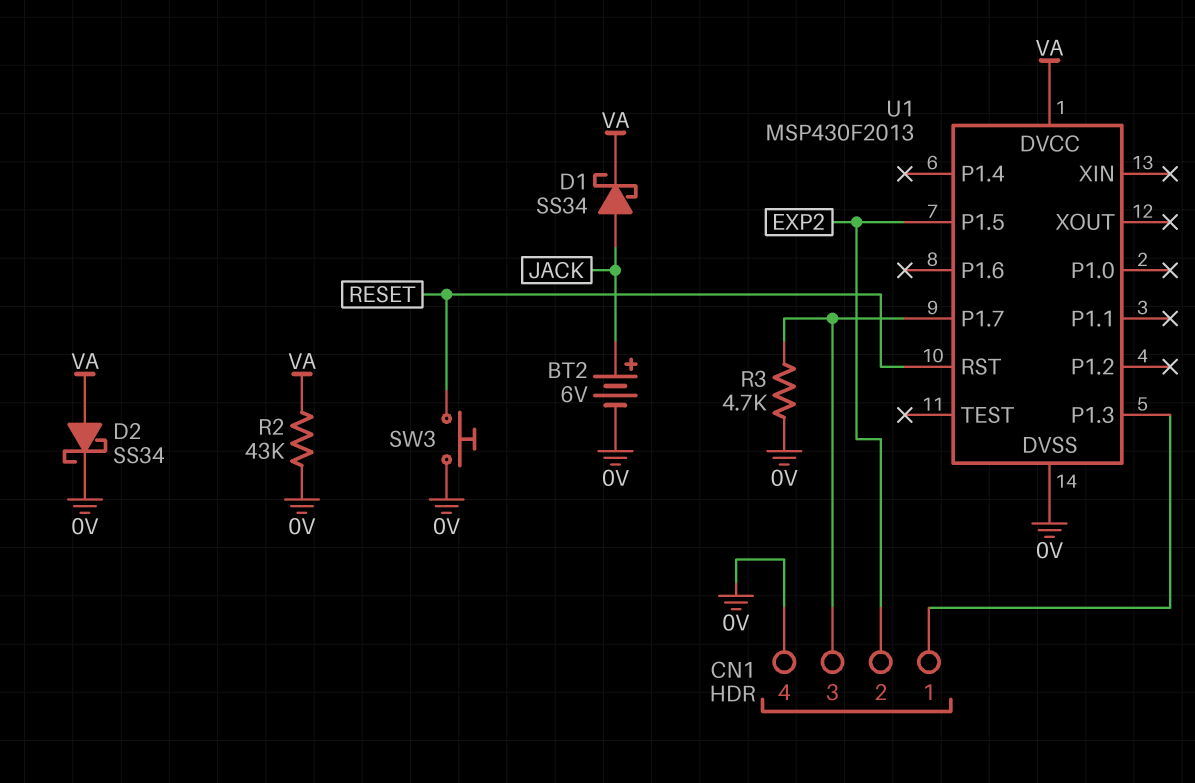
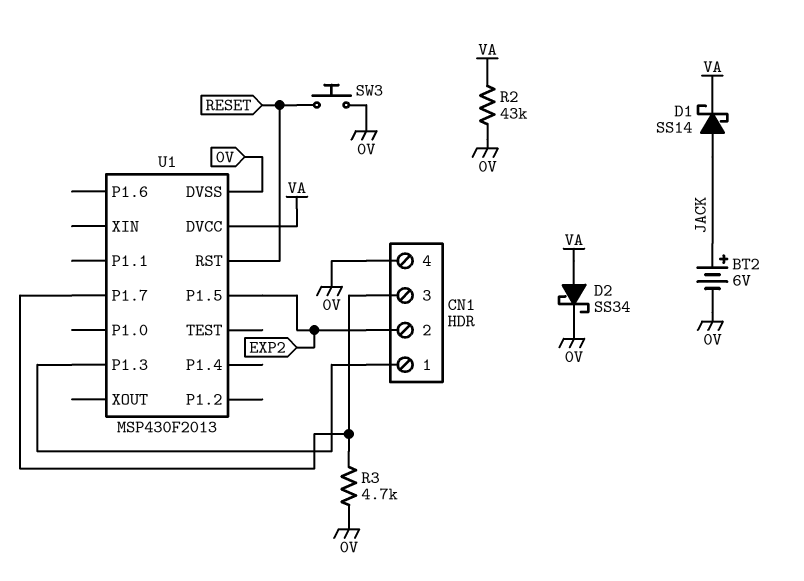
D1: schottky SS34 (A JACK, K VA) -> schottky SS14 (A JACK, K VA)

